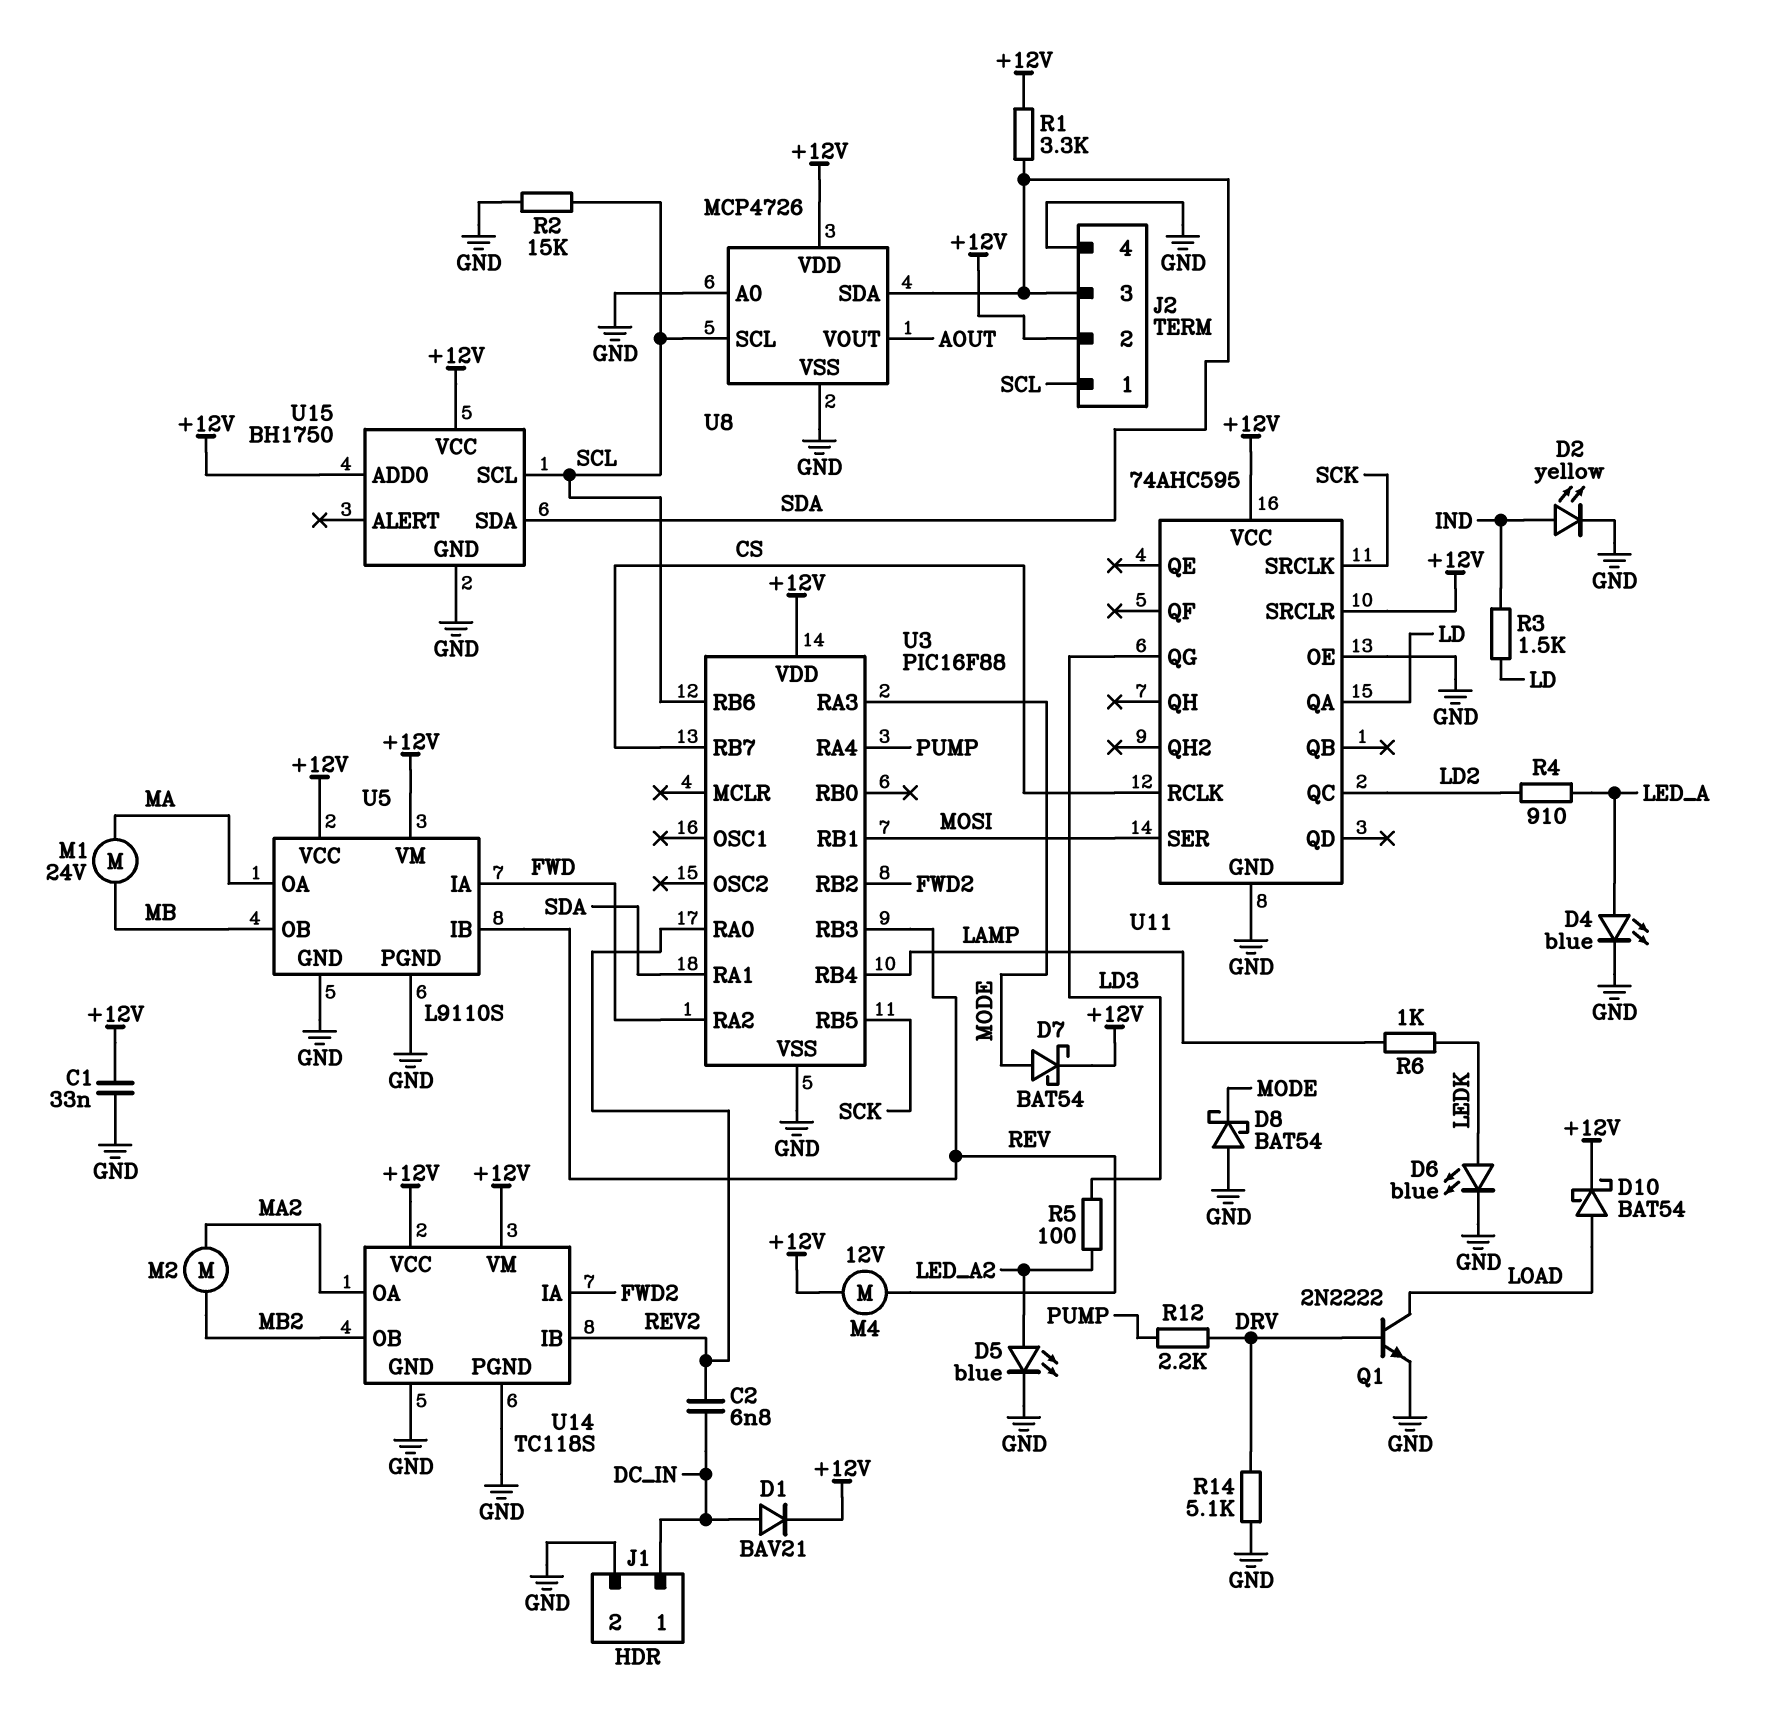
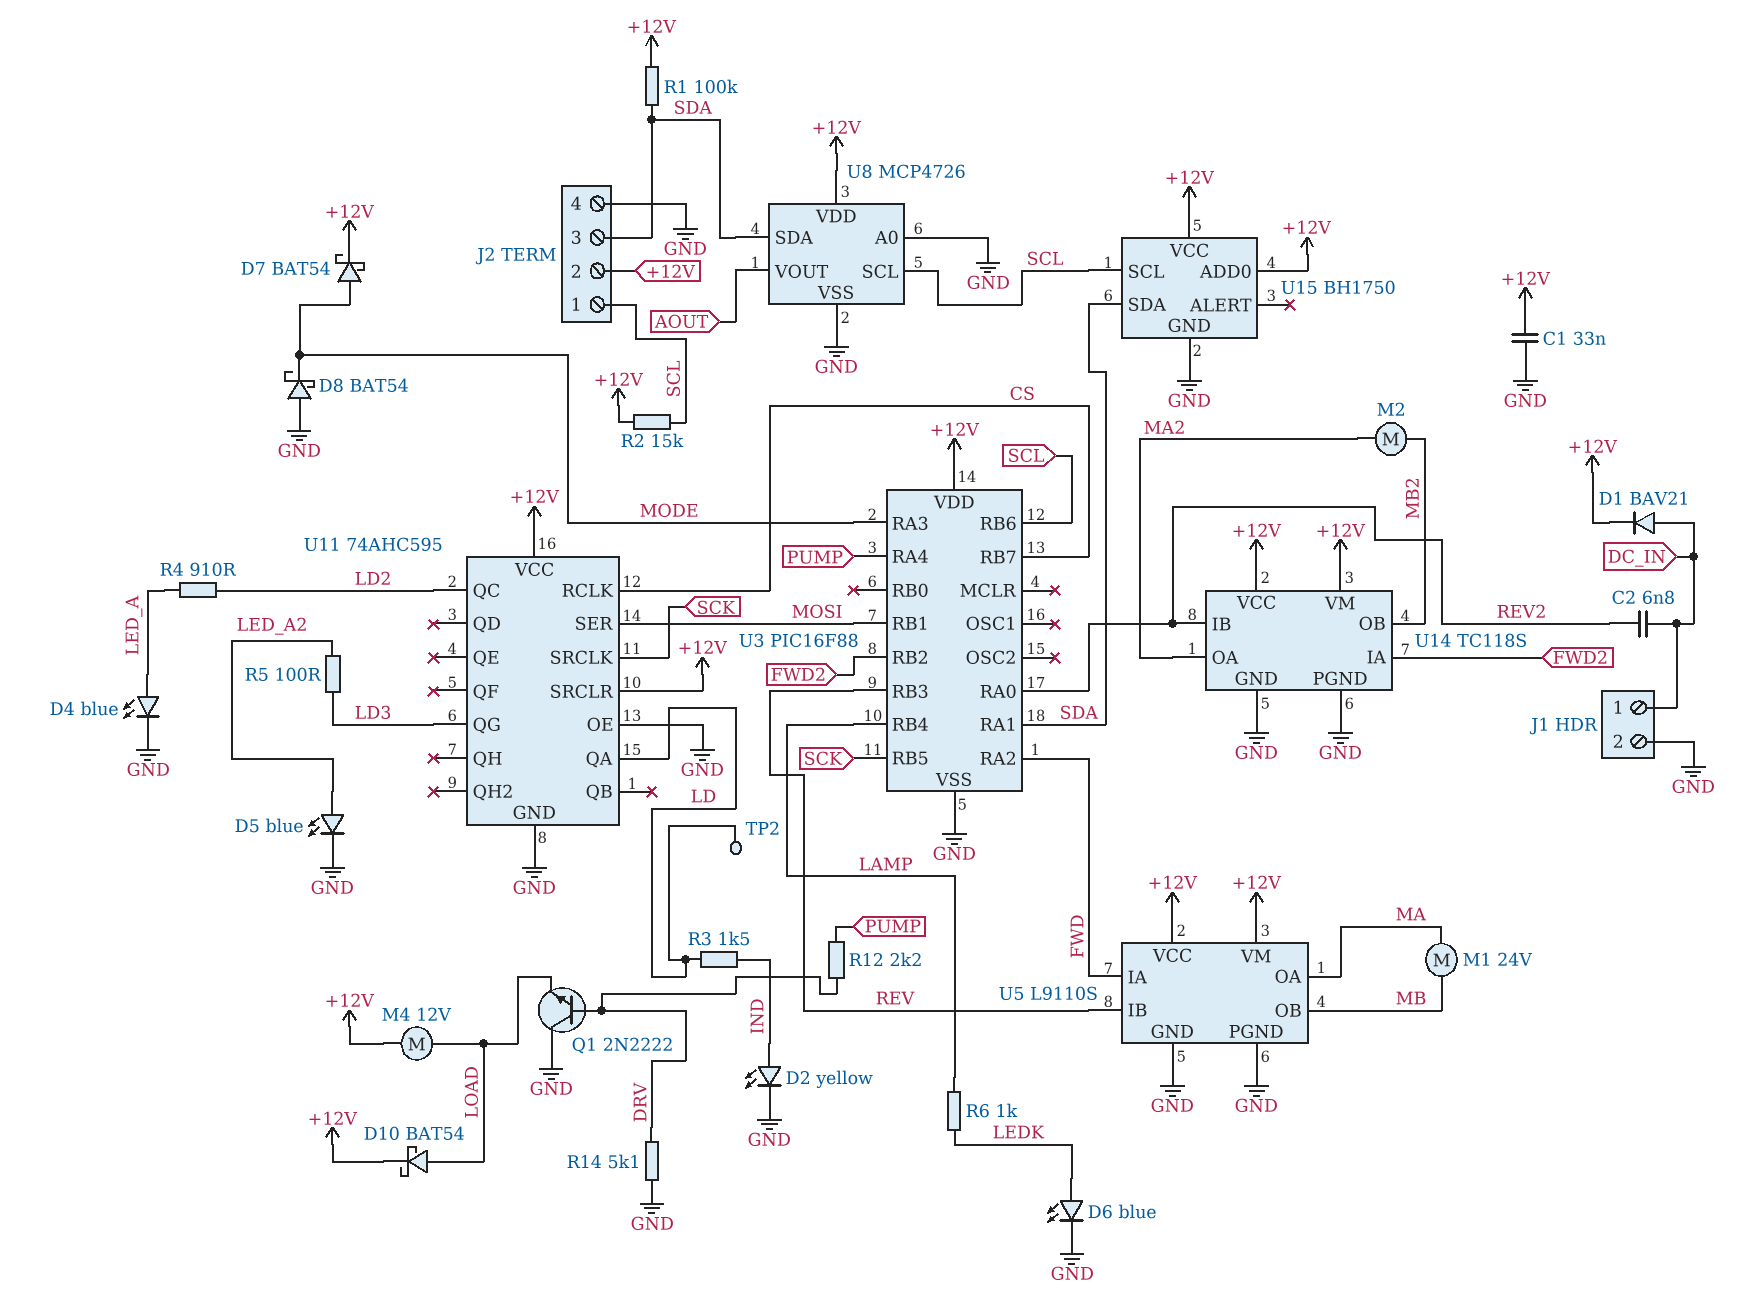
M4: motor 12V (+12V, REV) -> motor 12V (+12V, LOAD)
Q1: NPN 2N2222 (B DRV, C LOAD, E GND) -> NPN 2N2222 (B DRV, C GND, E LOAD)
R1: 3.3k (+12V, SDA) -> 100k (+12V, SDA)
R2: 15k (GND, SCL) -> 15k (+12V, SCL)
TP2: none -> test point (LD)

